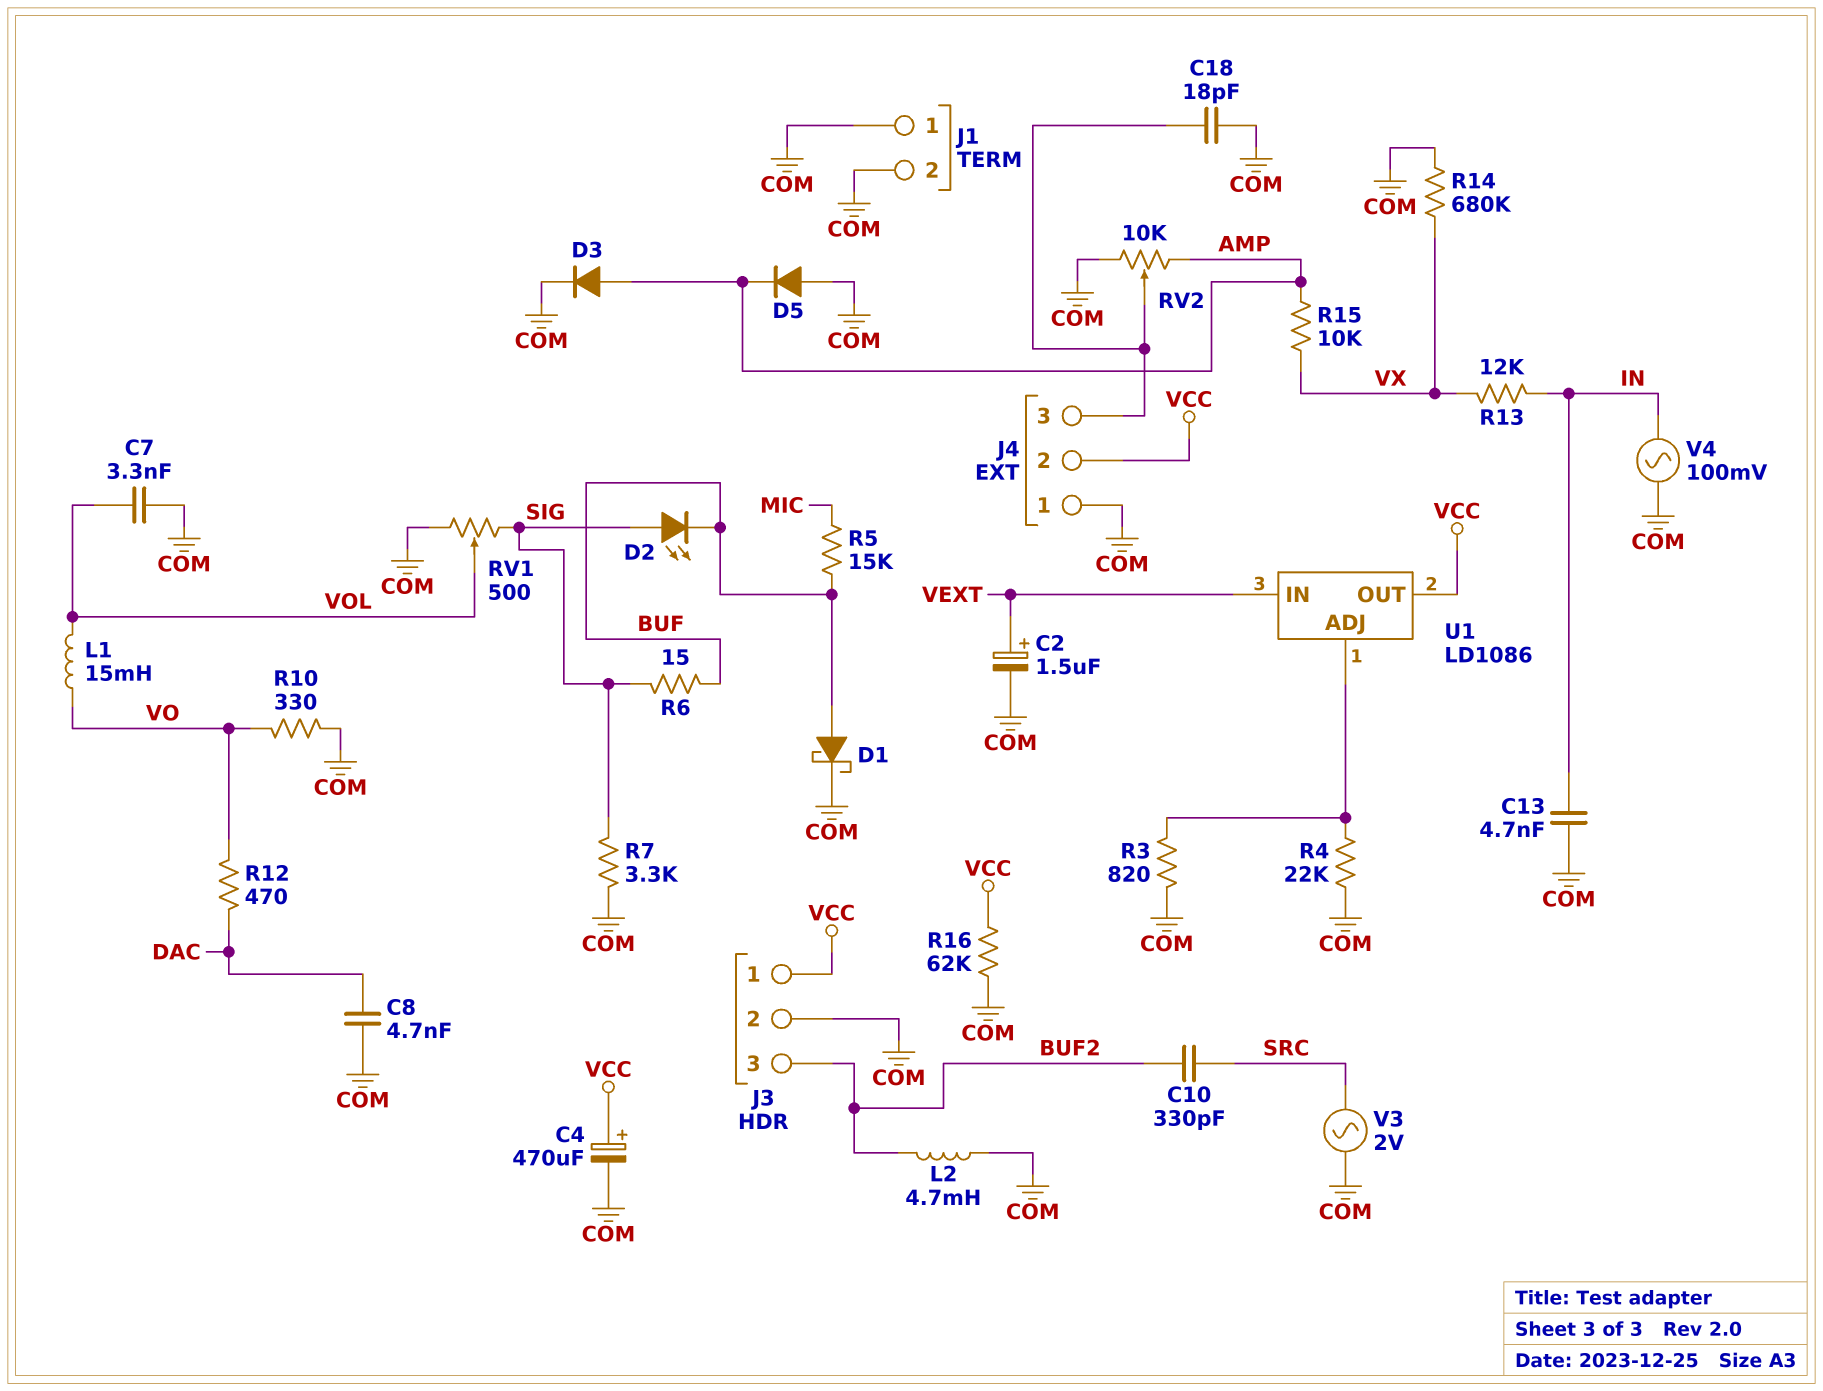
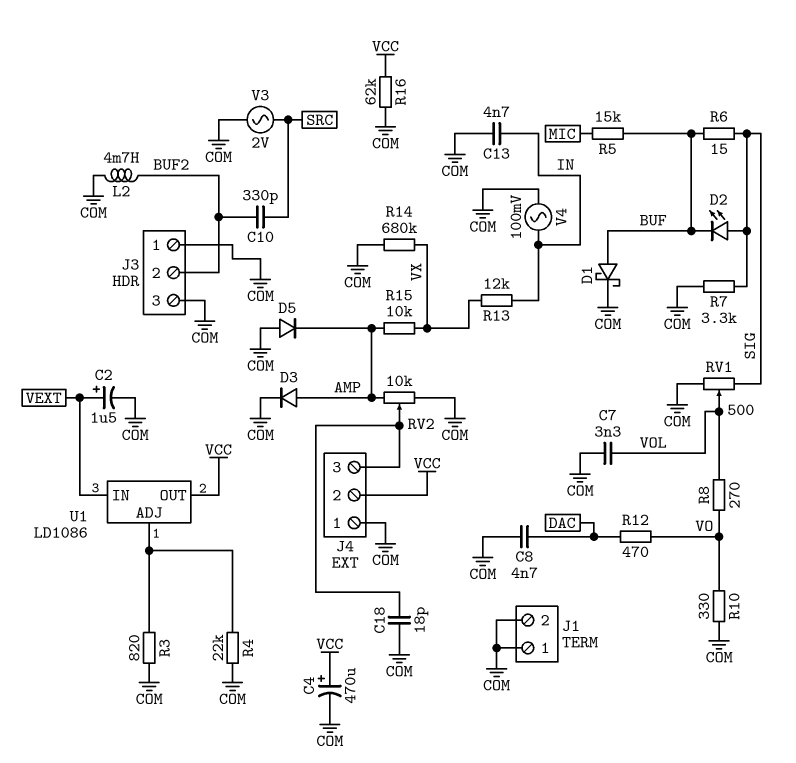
J3 pin 1: VCC -> COM
J3 pin 2: COM -> BUF2
J3 pin 3: BUF2 -> COM
L1: 15mH (VO, VOL) -> none
R8: none -> 270 (VO, VOL)

